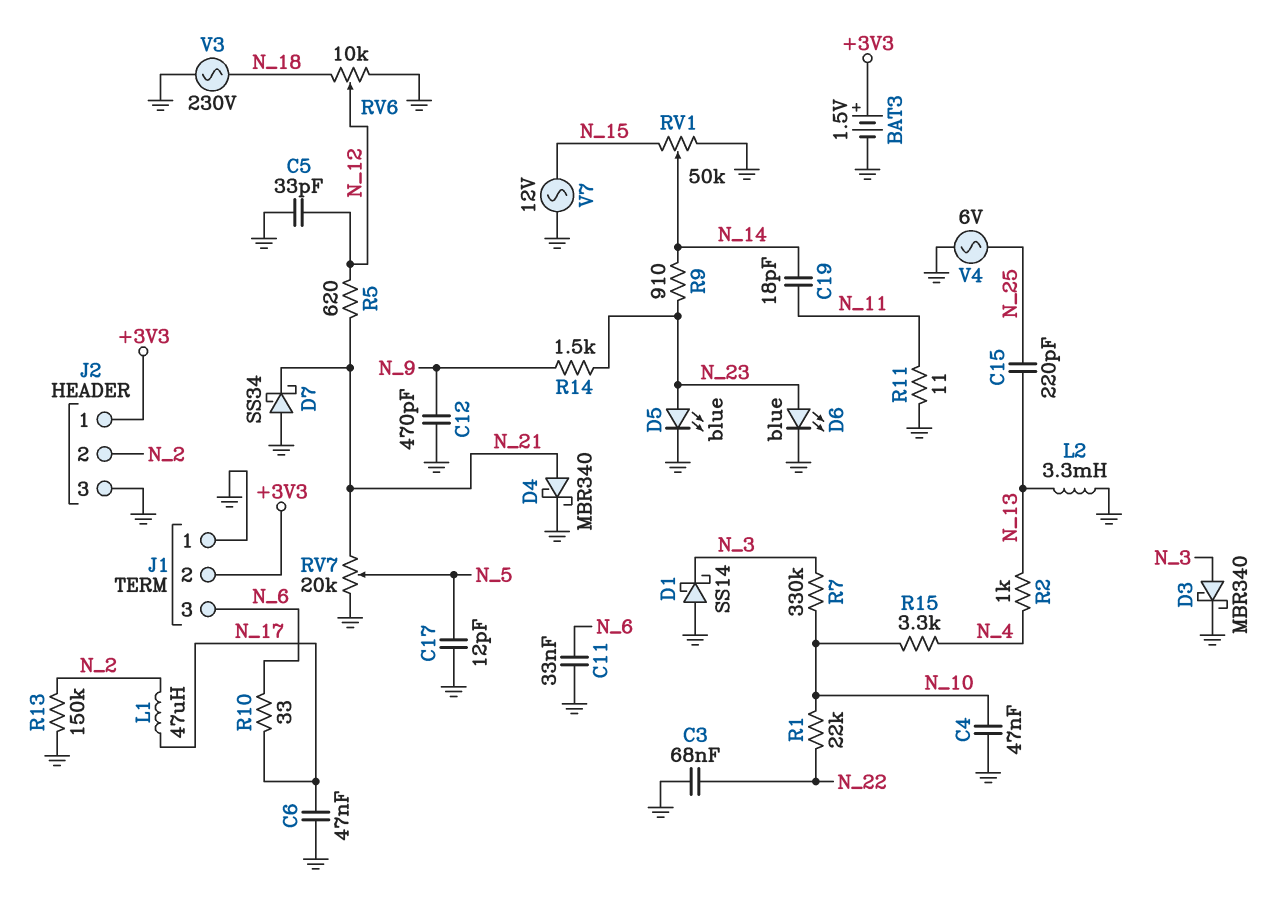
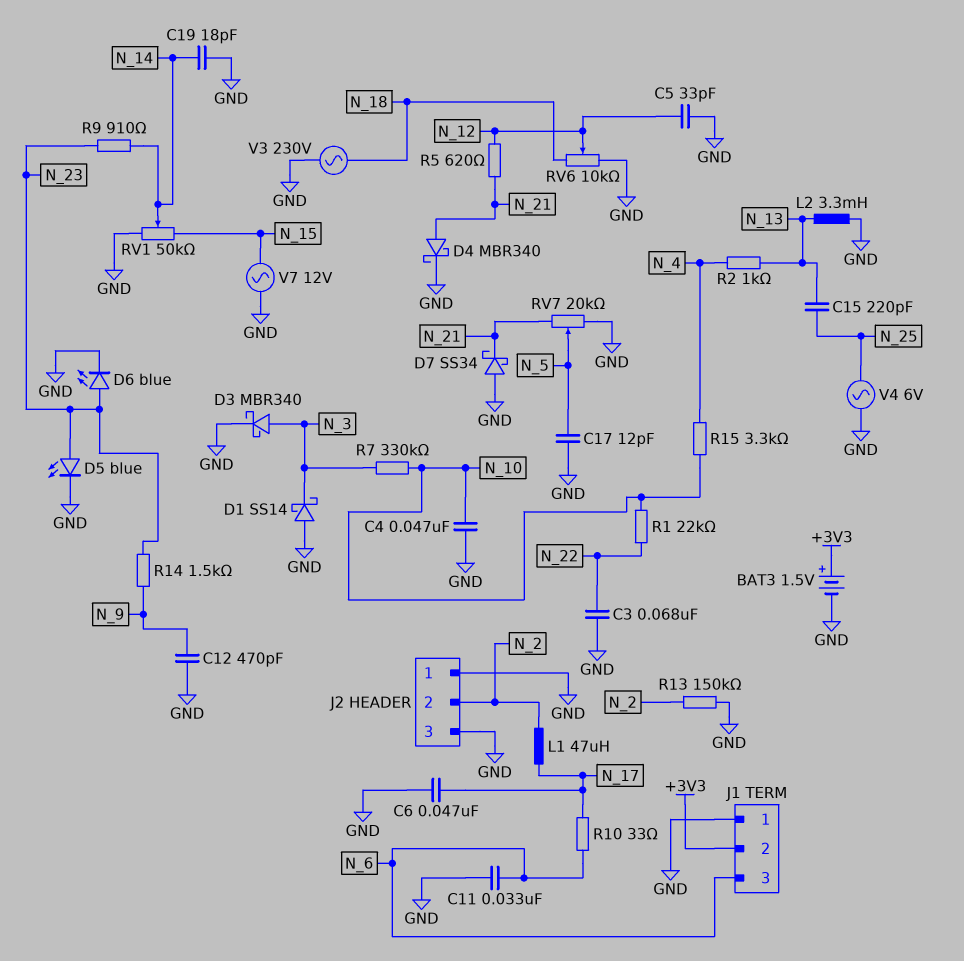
C19: 18pF (N_11, N_14) -> 18pF (GND, N_14)
J2 pin 1: +3V3 -> GND
R11: 11 (GND, N_11) -> none

